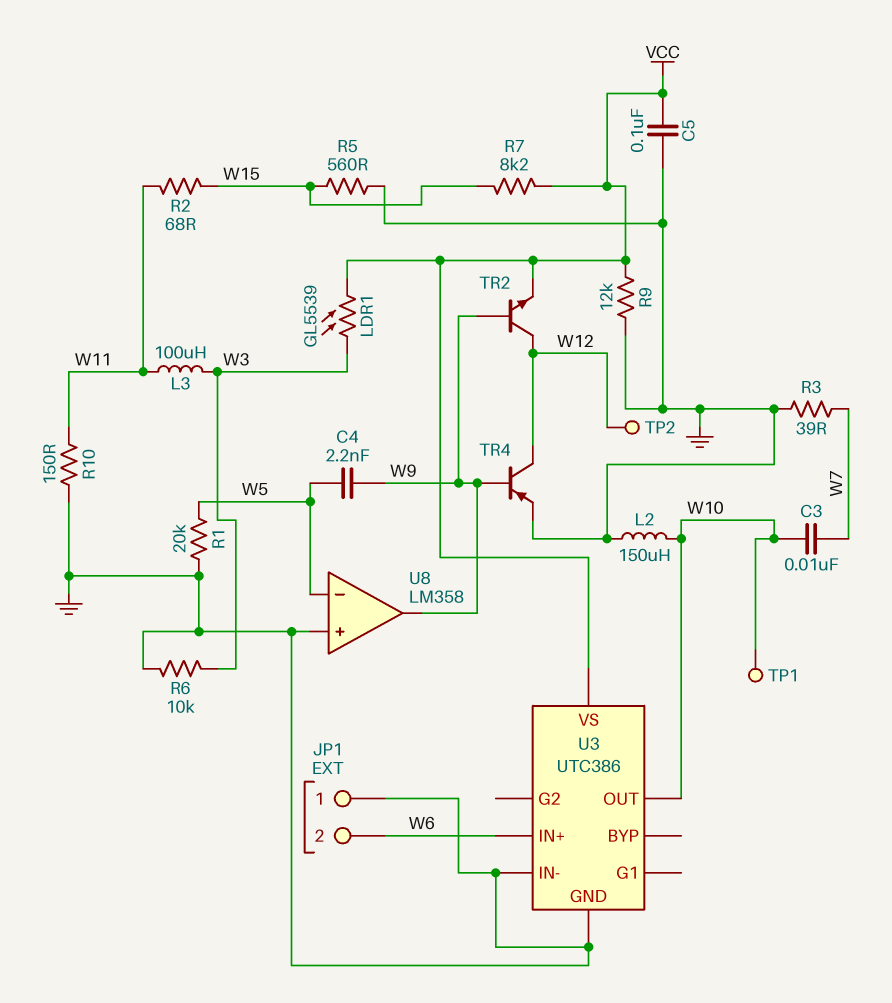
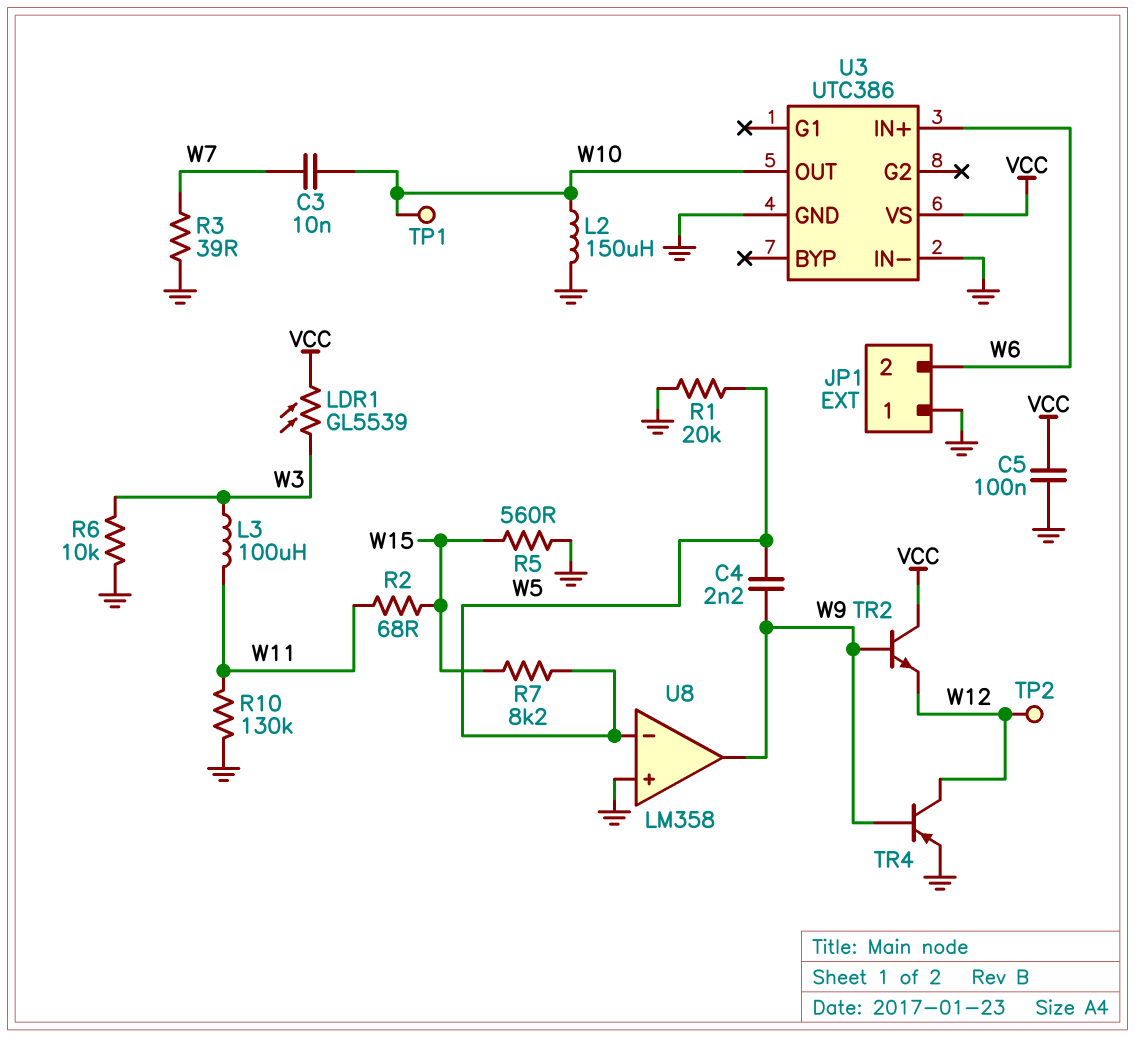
R7: 8.2k (VCC, W15) -> 8.2k (W5, W15)
R9: 12k (GND, VCC) -> none
R10: 150 (GND, W11) -> 130k (GND, W11)
TR2: NPN (B W9, C W12, E VCC) -> NPN (B W9, C VCC, E W12)

